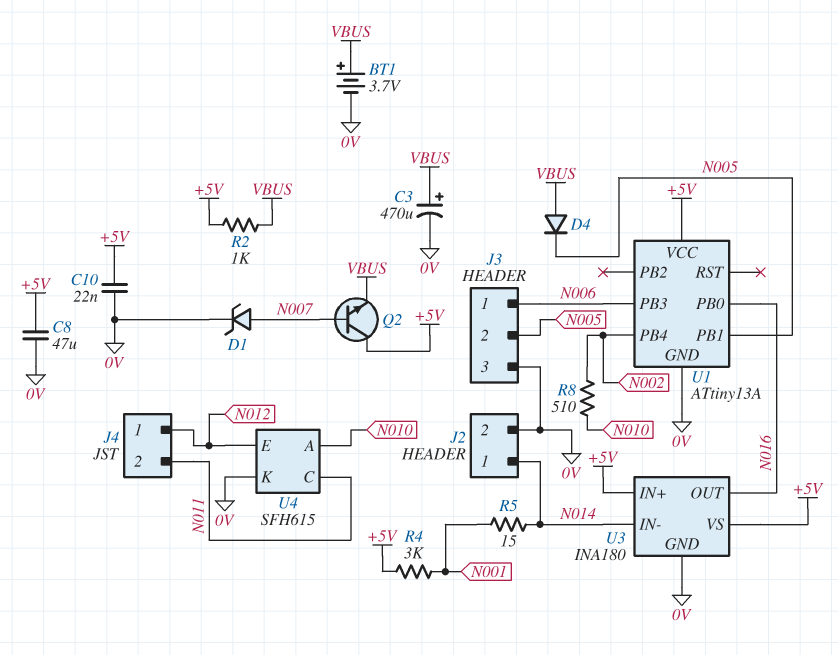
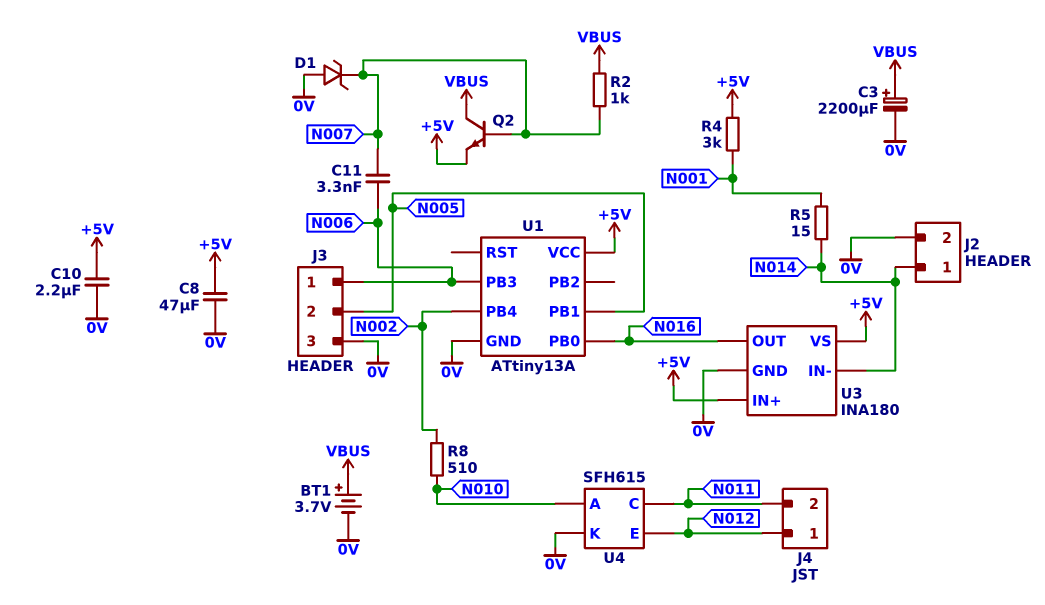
C3: 470uF (plus VBUS, minus 0V) -> 2200uF (plus VBUS, minus 0V)
C10: 22nF (+5V, 0V) -> 2.2uF (+5V, 0V)
C11: none -> 3.3nF (N006, N007)
D1: zener (A N007, K 0V) -> zener (A 0V, K N007)
D4: diode (A VBUS, K N005) -> none
Q2: NPN (B N007, C +5V, E VBUS) -> NPN (B N007, C VBUS, E +5V)
R2: 1k (+5V, VBUS) -> 1k (N007, VBUS)

